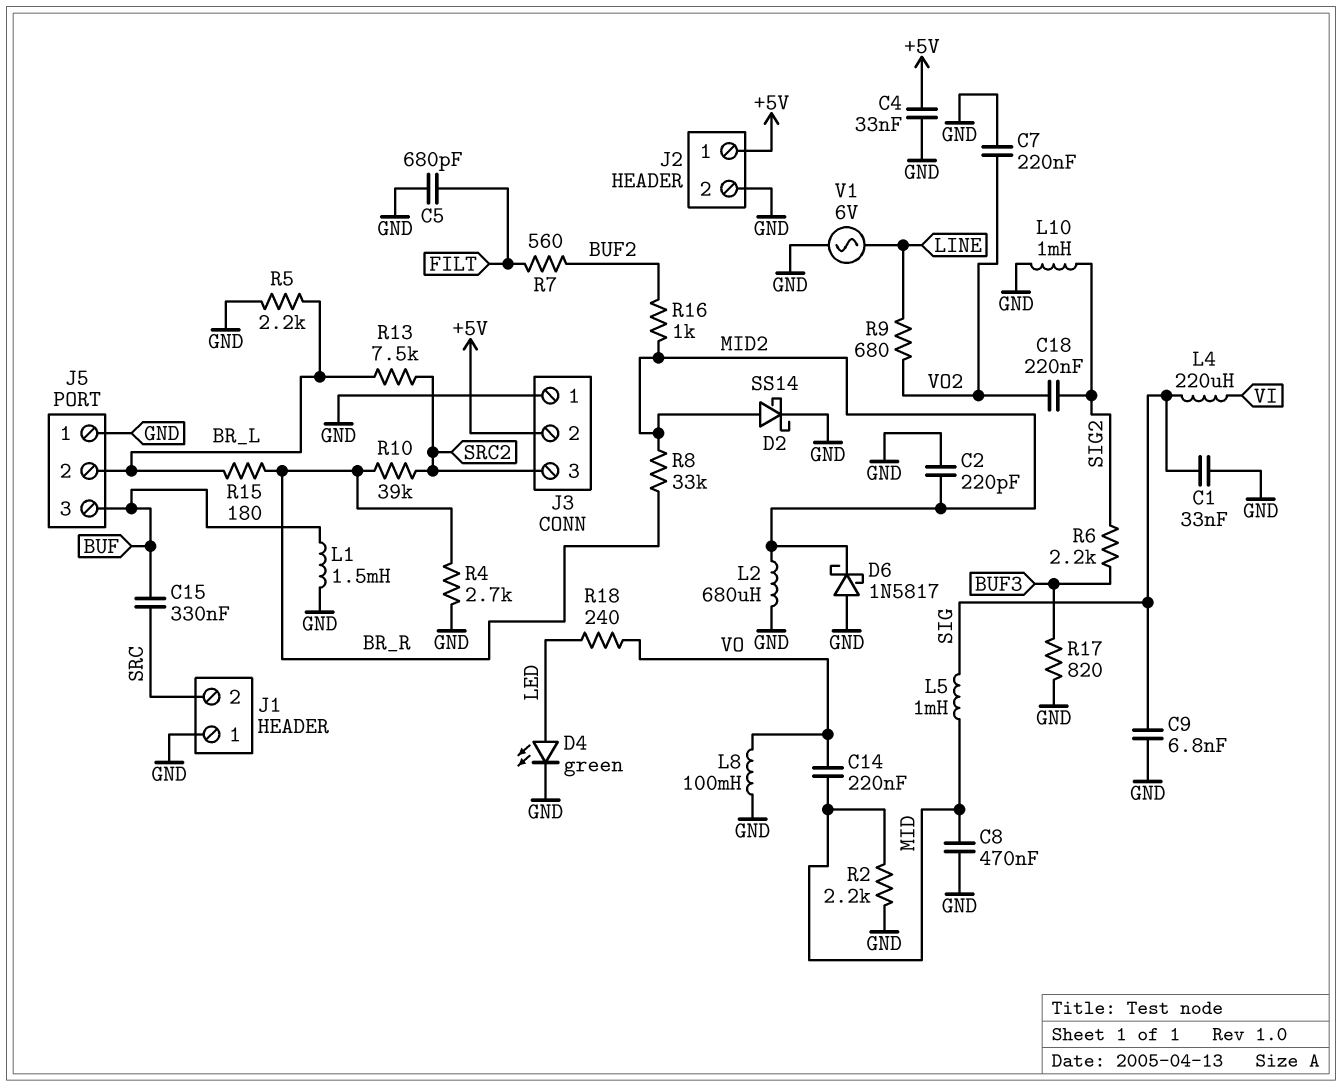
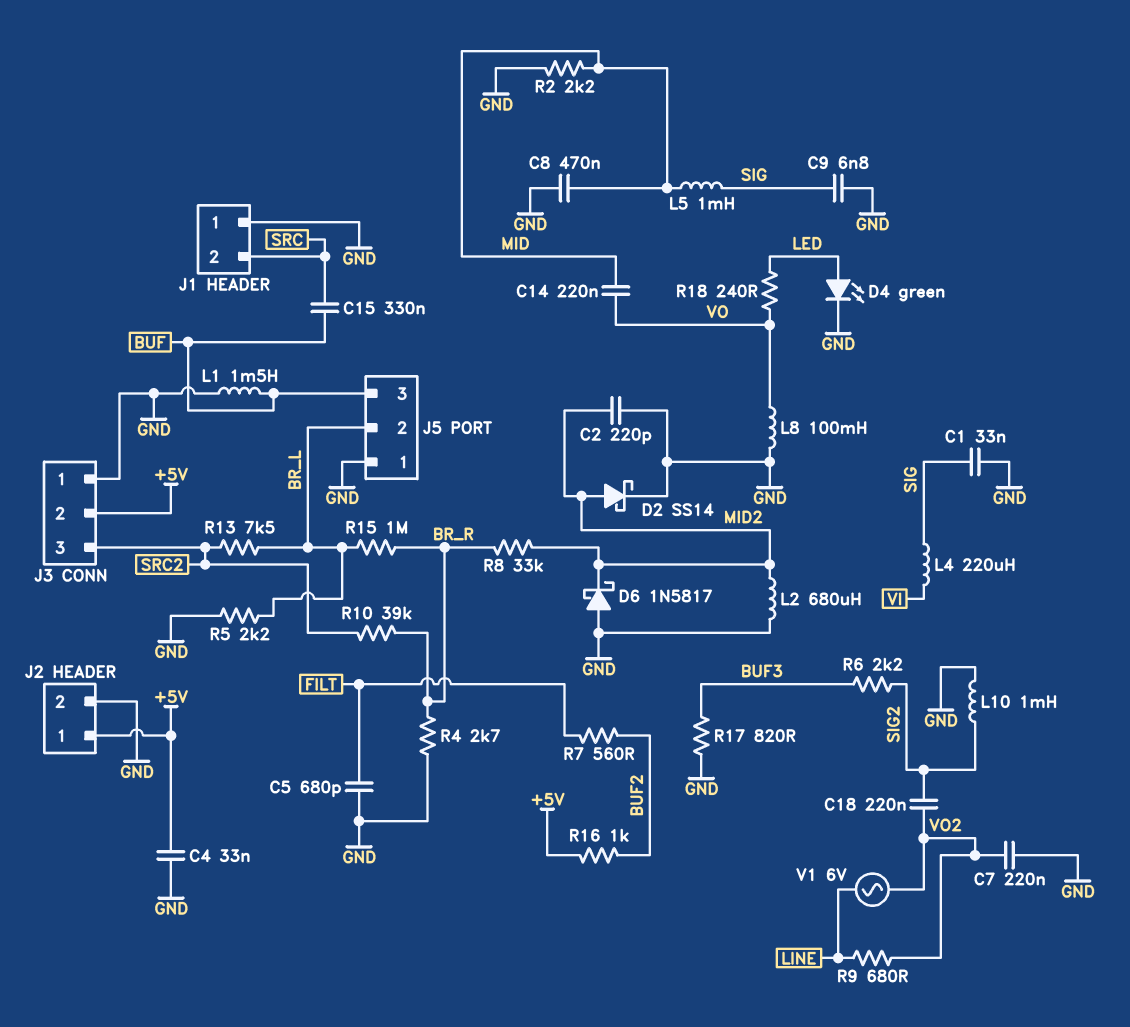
R15: 180 (BR_L, BR_R) -> 1M (BR_L, BR_R)
R16: 1k (BUF2, MID2) -> 1k (+5V, BUF2)
V1: AC 6V (GND, LINE) -> AC 6V (LINE, VO2)

